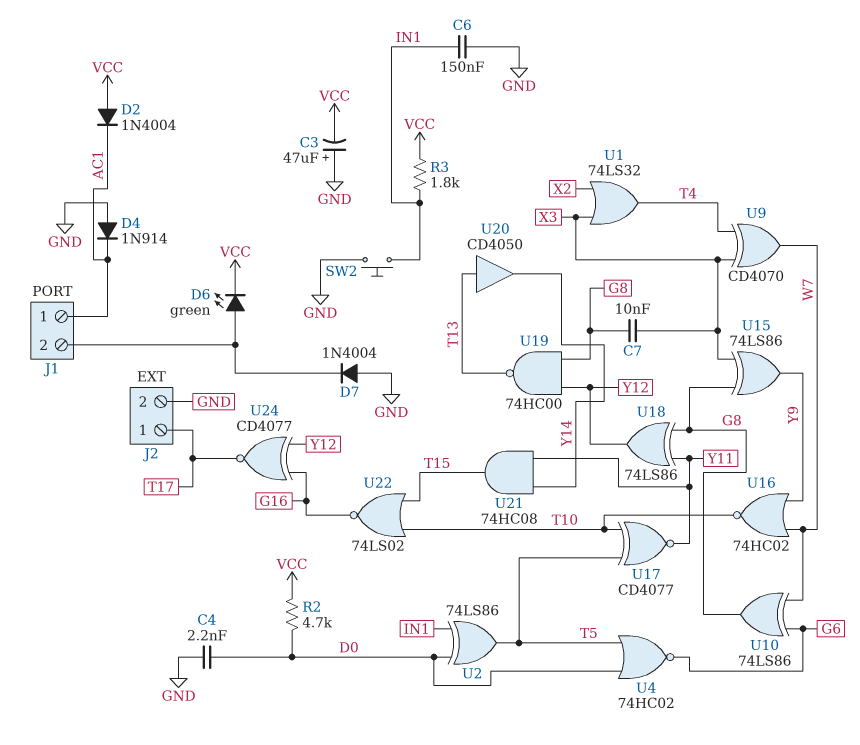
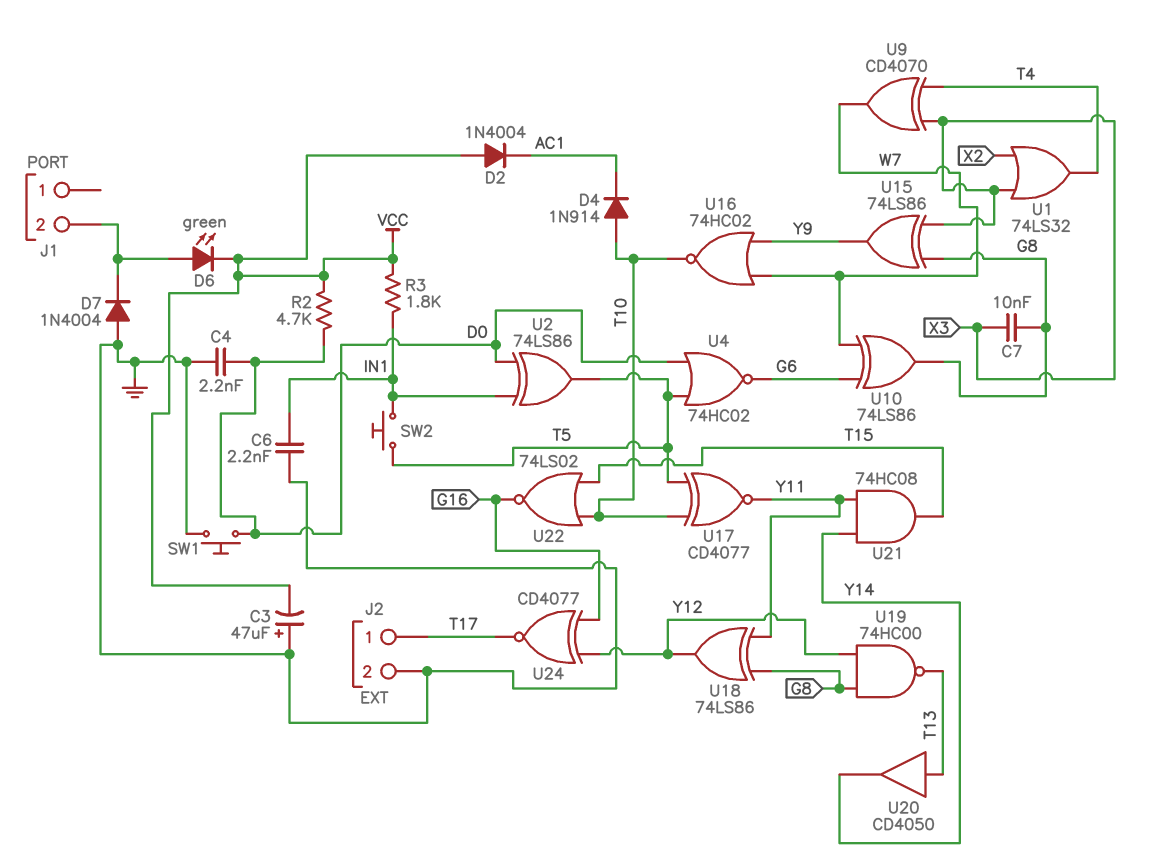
C6: 150nF (GND, IN1) -> 2.2nF (GND, IN1)
D4: diode 1N914 (A GND, K AC1) -> diode 1N914 (A T10, K AC1)
J1 pin 1: AC1 -> none
SW1: none -> button (D0, GND)
SW2: button (GND, IN1) -> button (IN1, T5)

